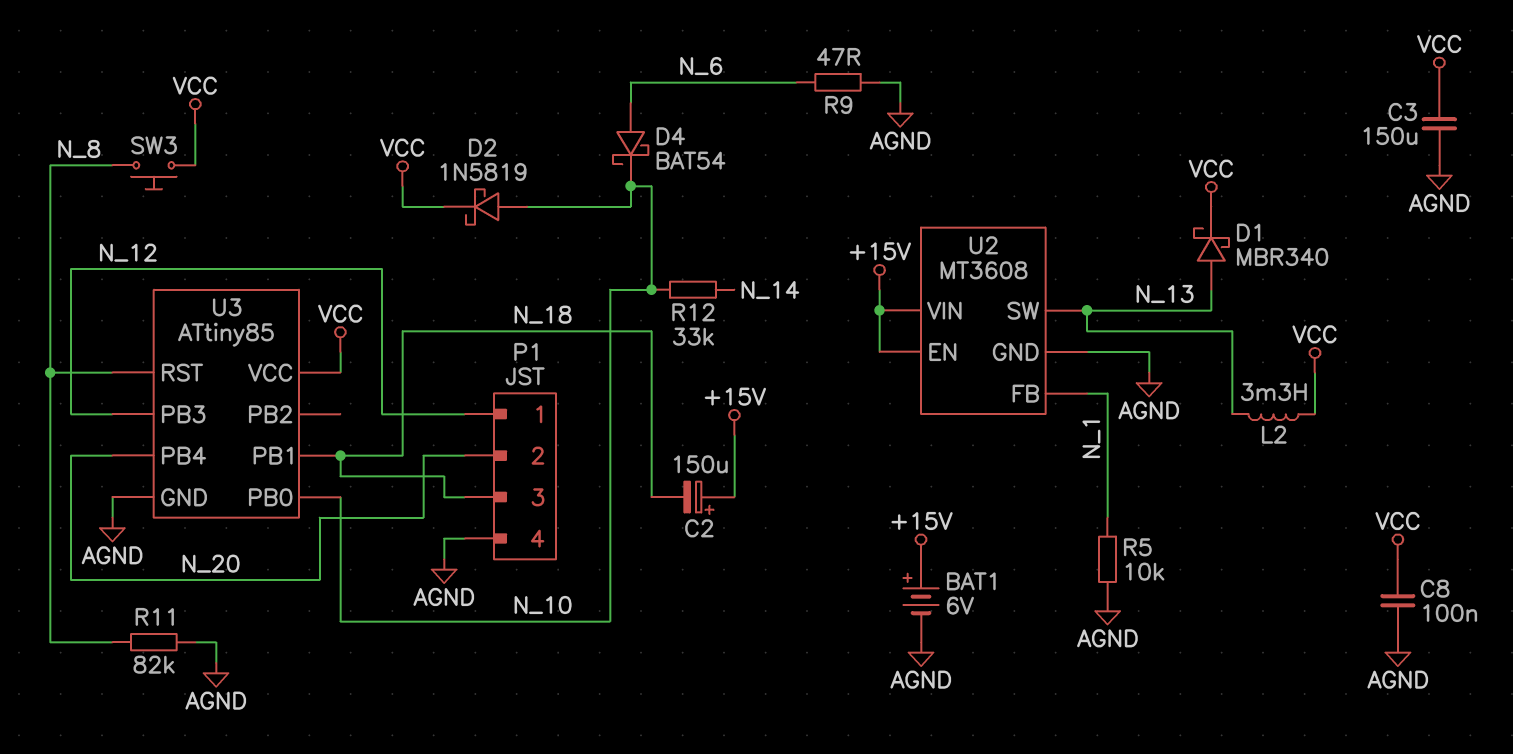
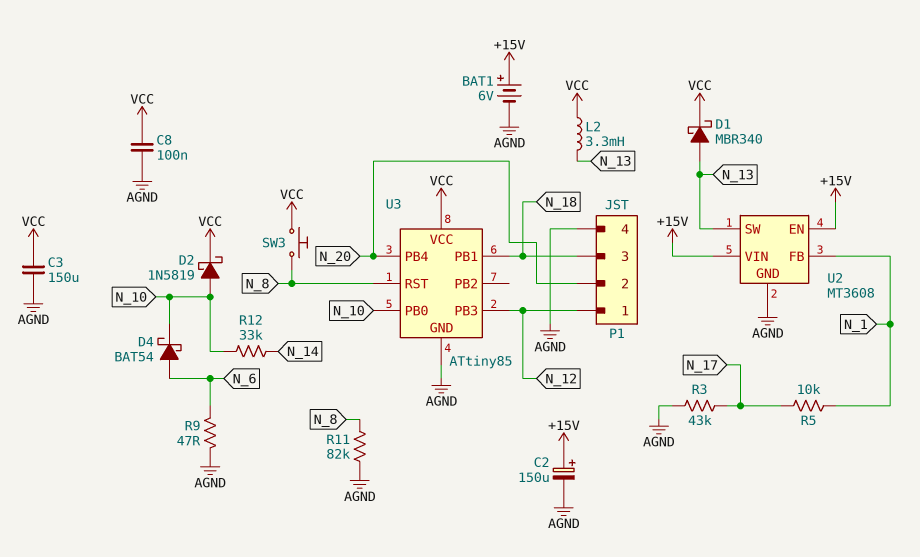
C2: 150uF (plus +15V, minus N_18) -> 150uF (plus +15V, minus AGND)
R3: none -> 43k (AGND, N_17)
R5: 10k (AGND, N_1) -> 10k (N_1, N_17)

